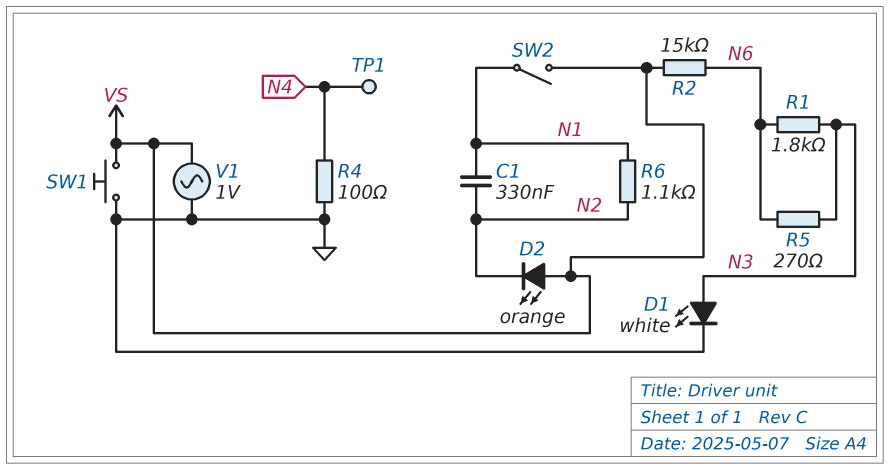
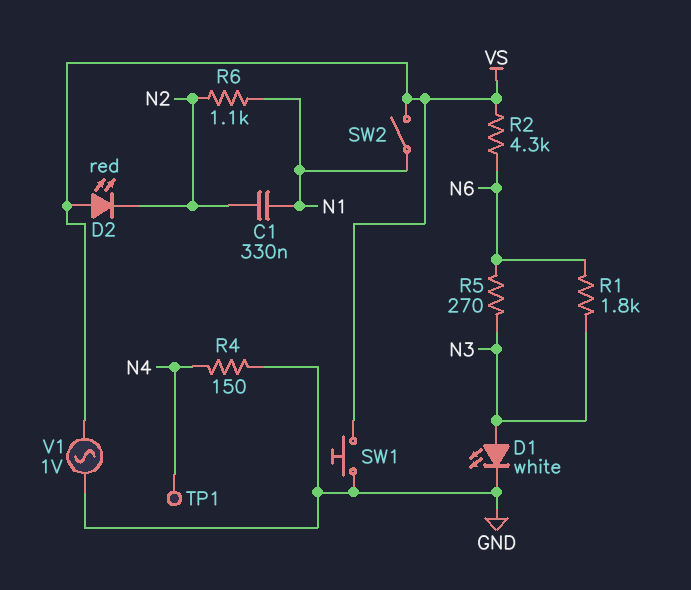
D2: LED orange (A VS, K N2) -> LED red (A VS, K N2)
R2: 15k (N6, VS) -> 4.3k (N6, VS)
R4: 100 (GND, N4) -> 150 (GND, N4)

